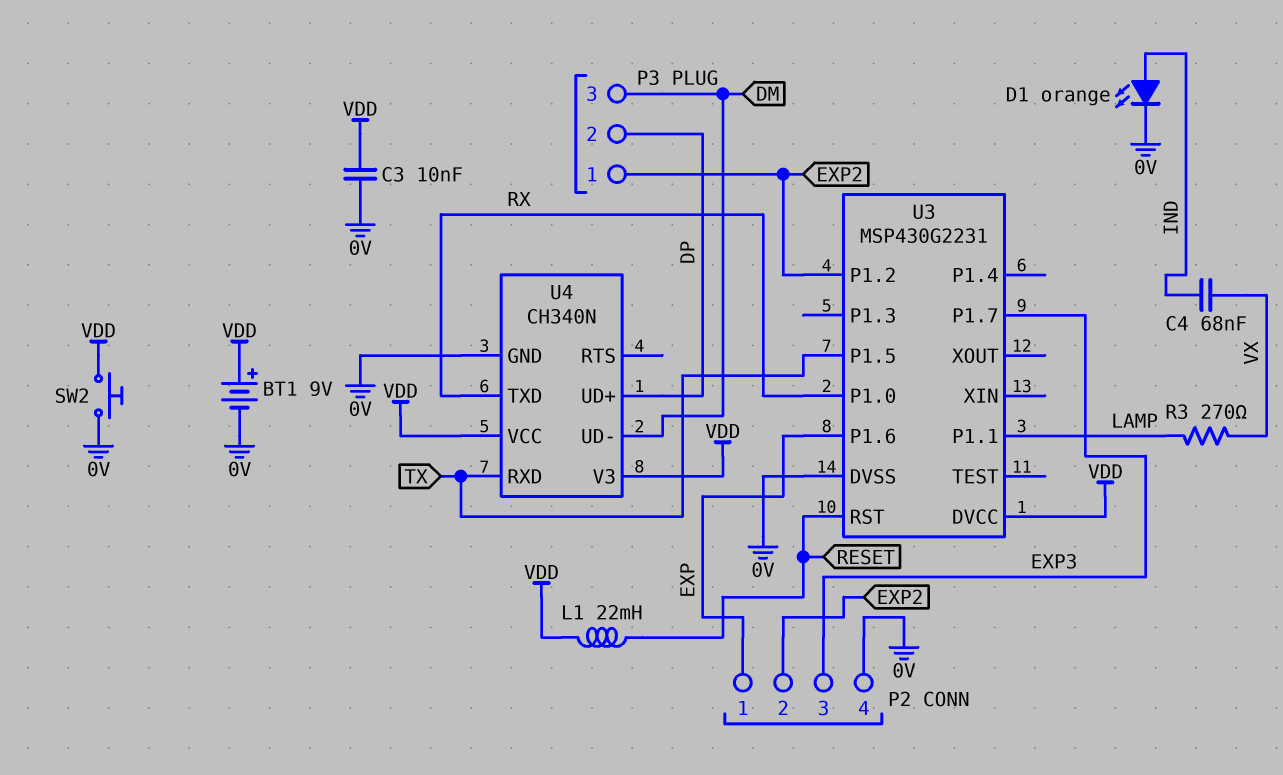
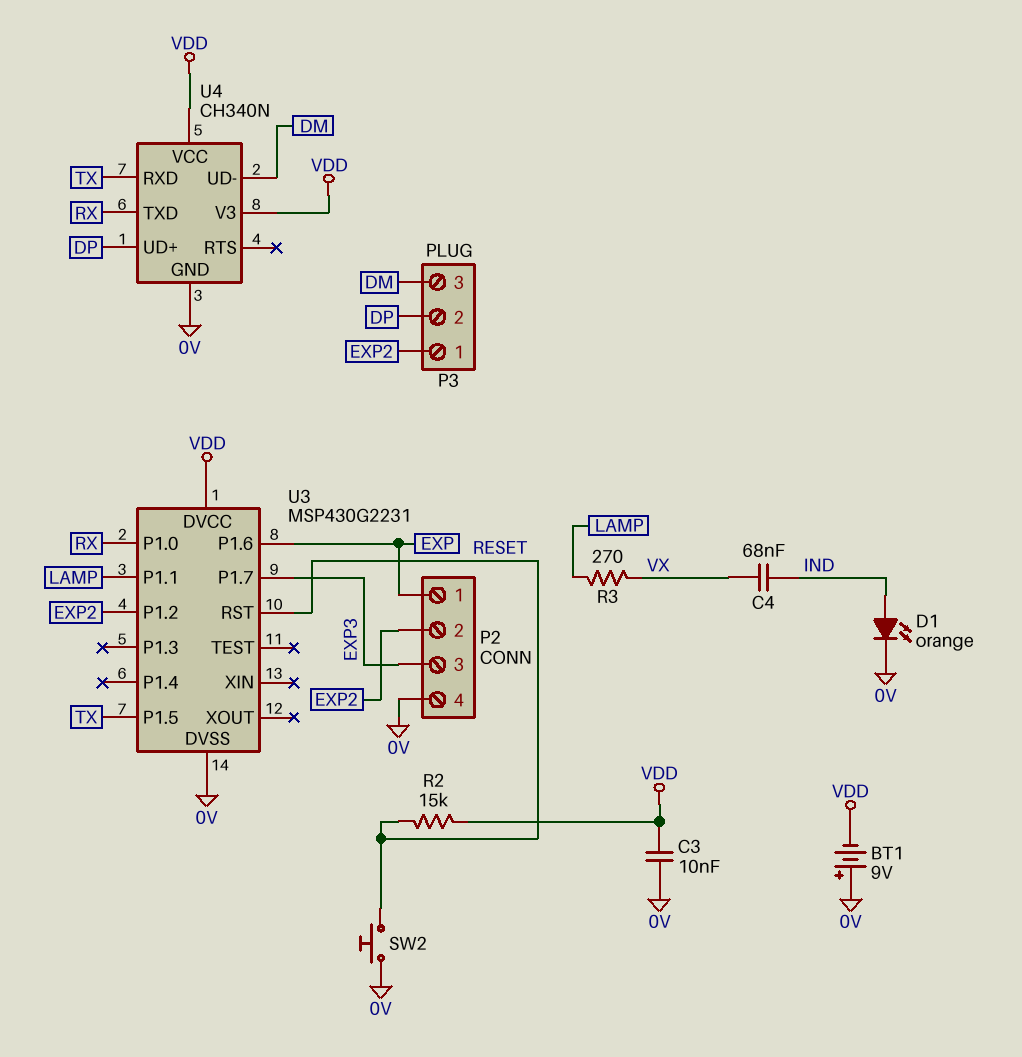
BT1: 9V (plus VDD, minus 0V) -> 9V (plus 0V, minus VDD)
L1: 22mH (RESET, VDD) -> none
R2: none -> 15k (RESET, VDD)
SW2: button (0V, VDD) -> button (0V, RESET)

